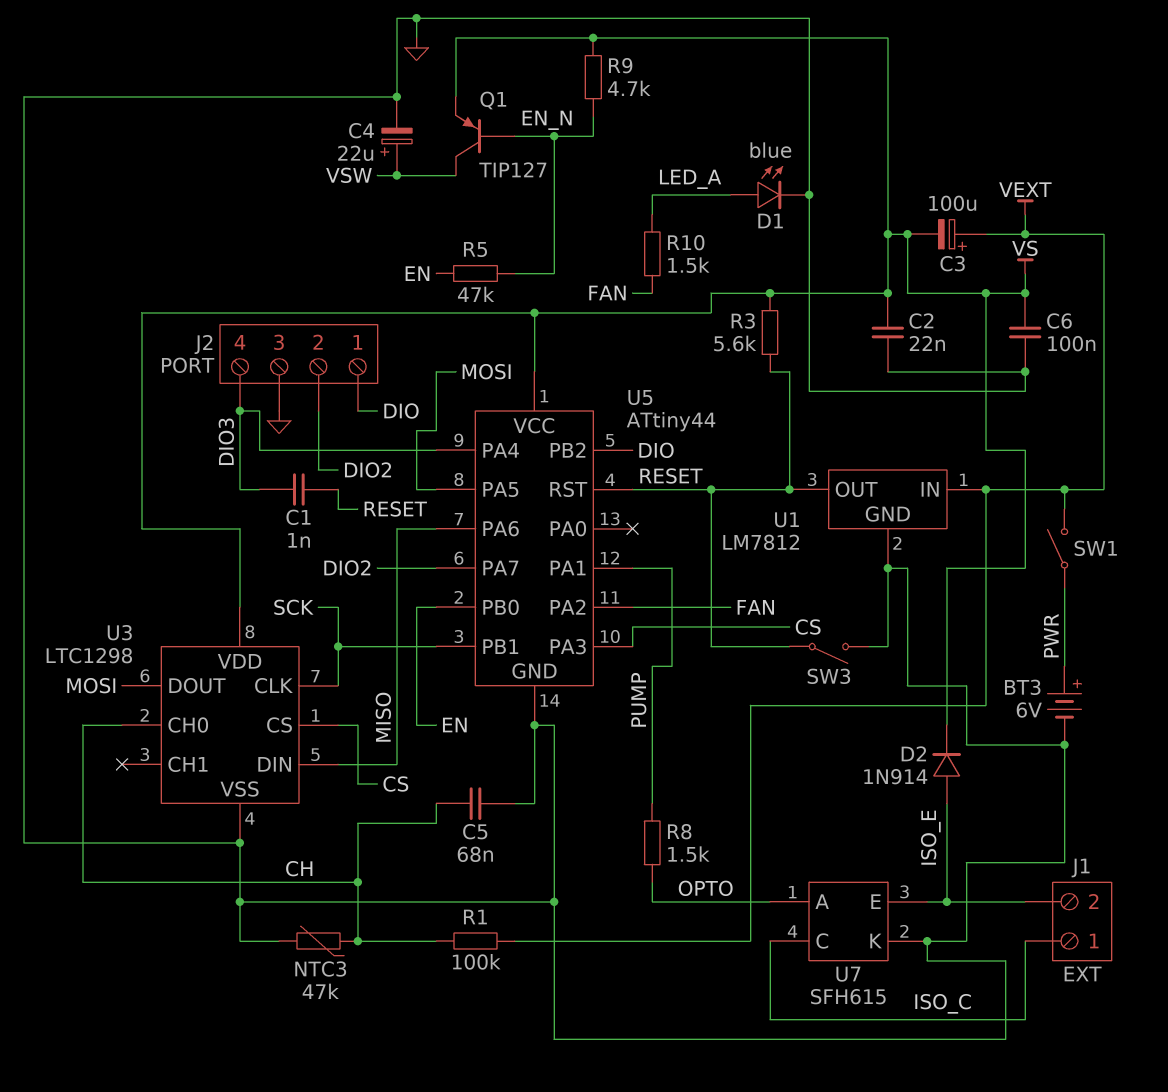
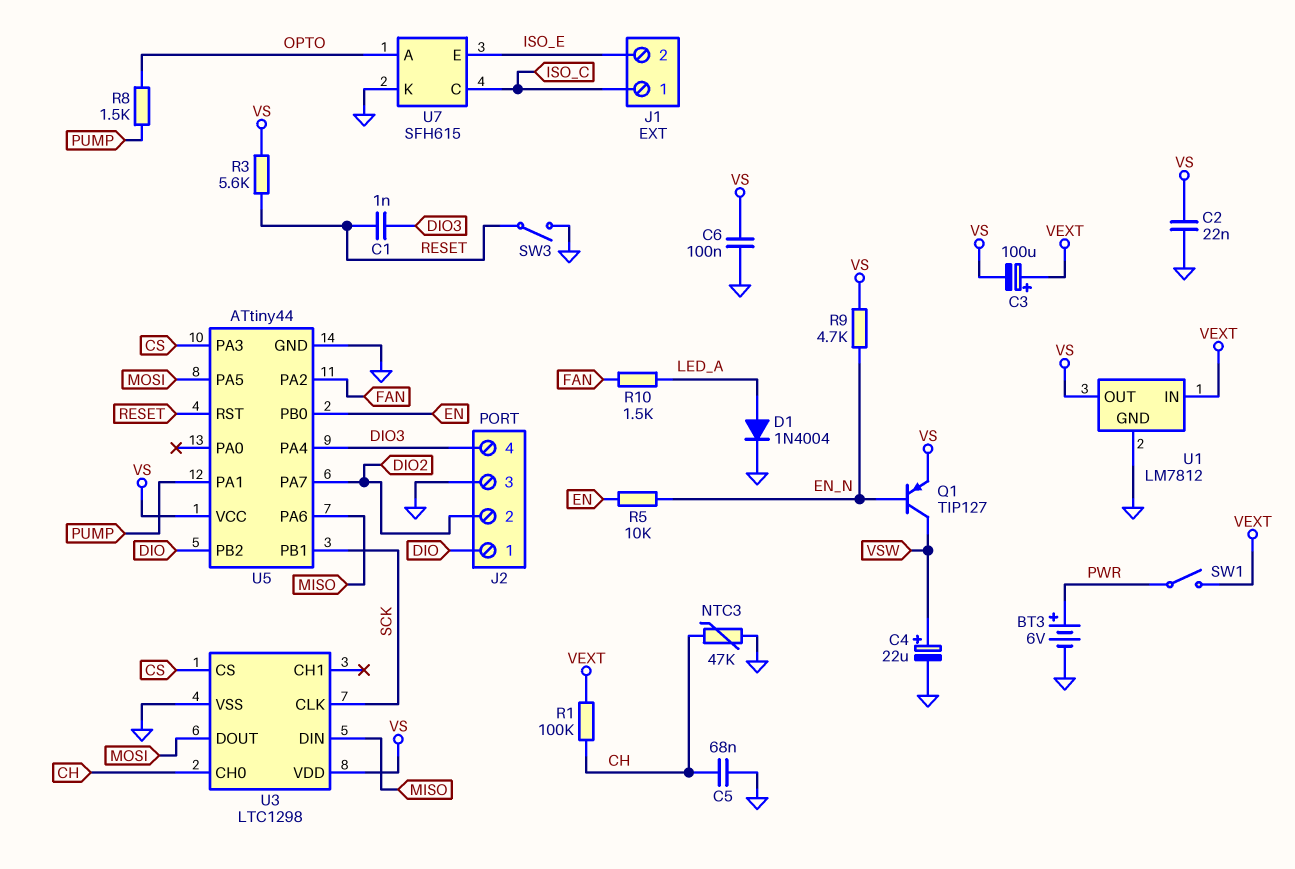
D1: LED blue (A LED_A, K GND) -> diode 1N4004 (A LED_A, K GND)
D2: diode 1N914 (A ISO_E, K VS) -> none
R5: 47k (EN, EN_N) -> 10k (EN, EN_N)
U1 pin OUT: RESET -> VS

